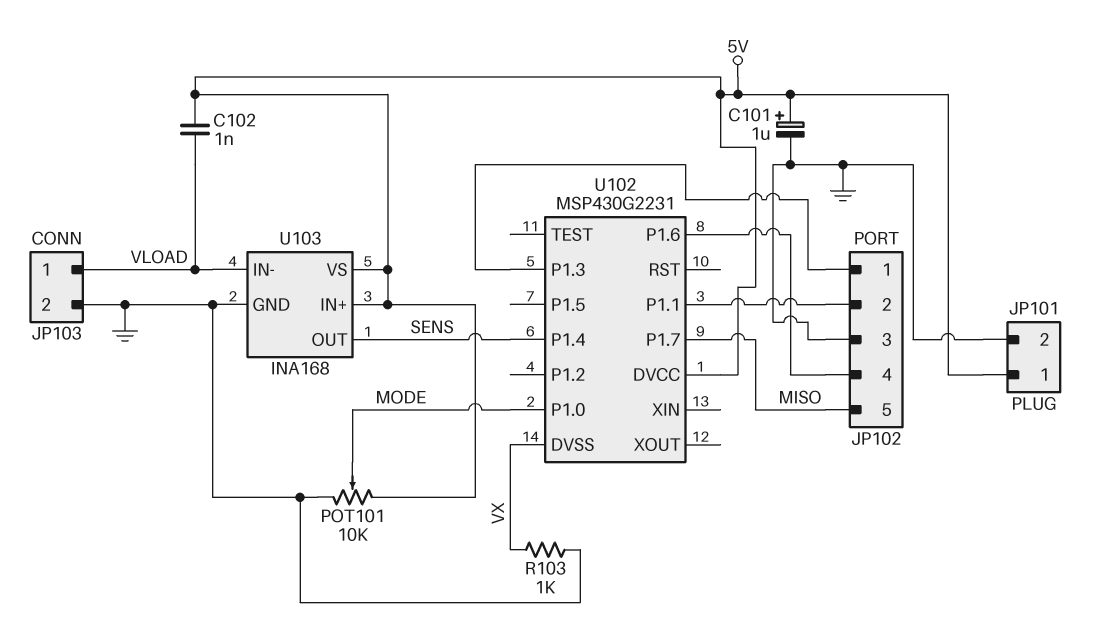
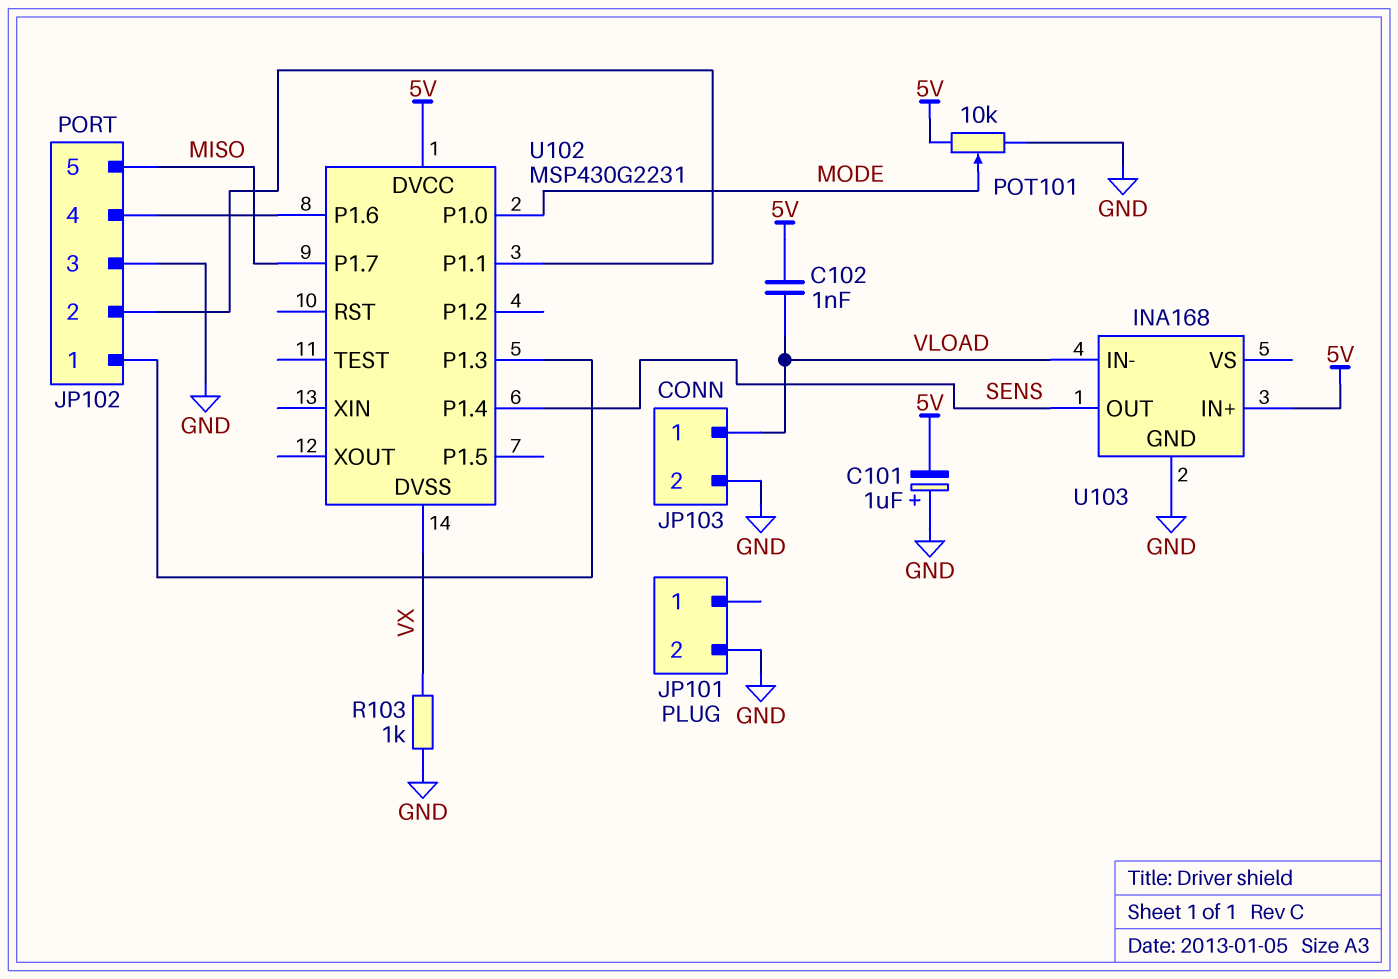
C101: 1uF (plus 5V, minus GND) -> 1uF (plus GND, minus 5V)
JP101 pin 1: 5V -> none
U103 pin VS: 5V -> none

